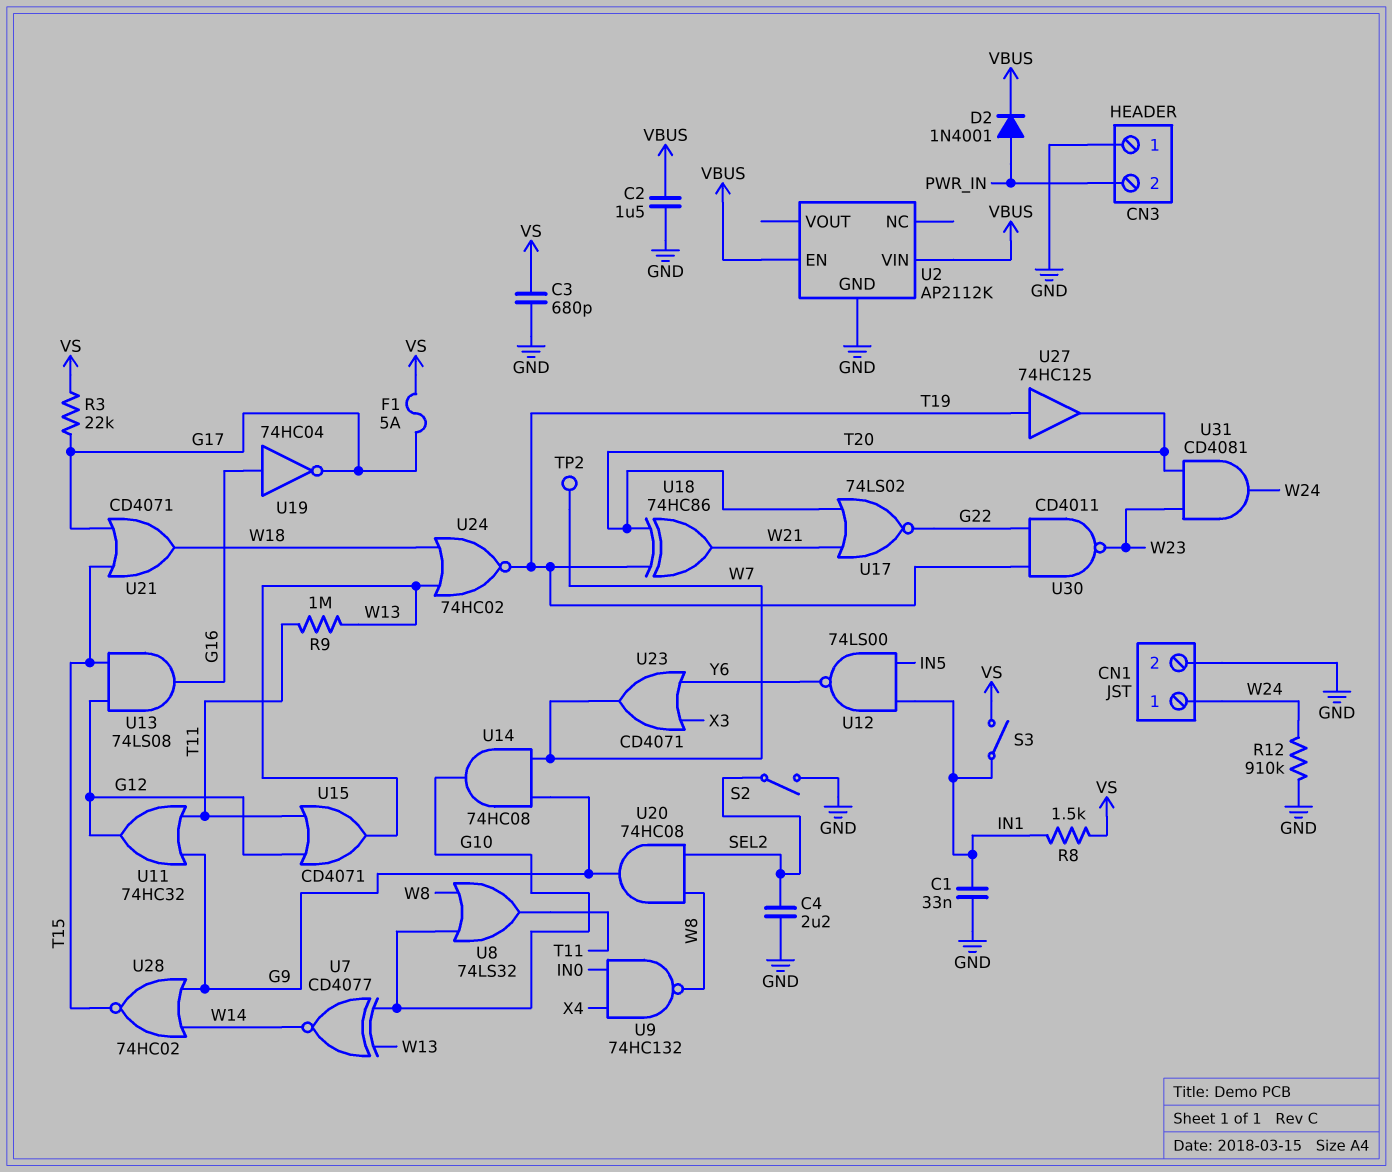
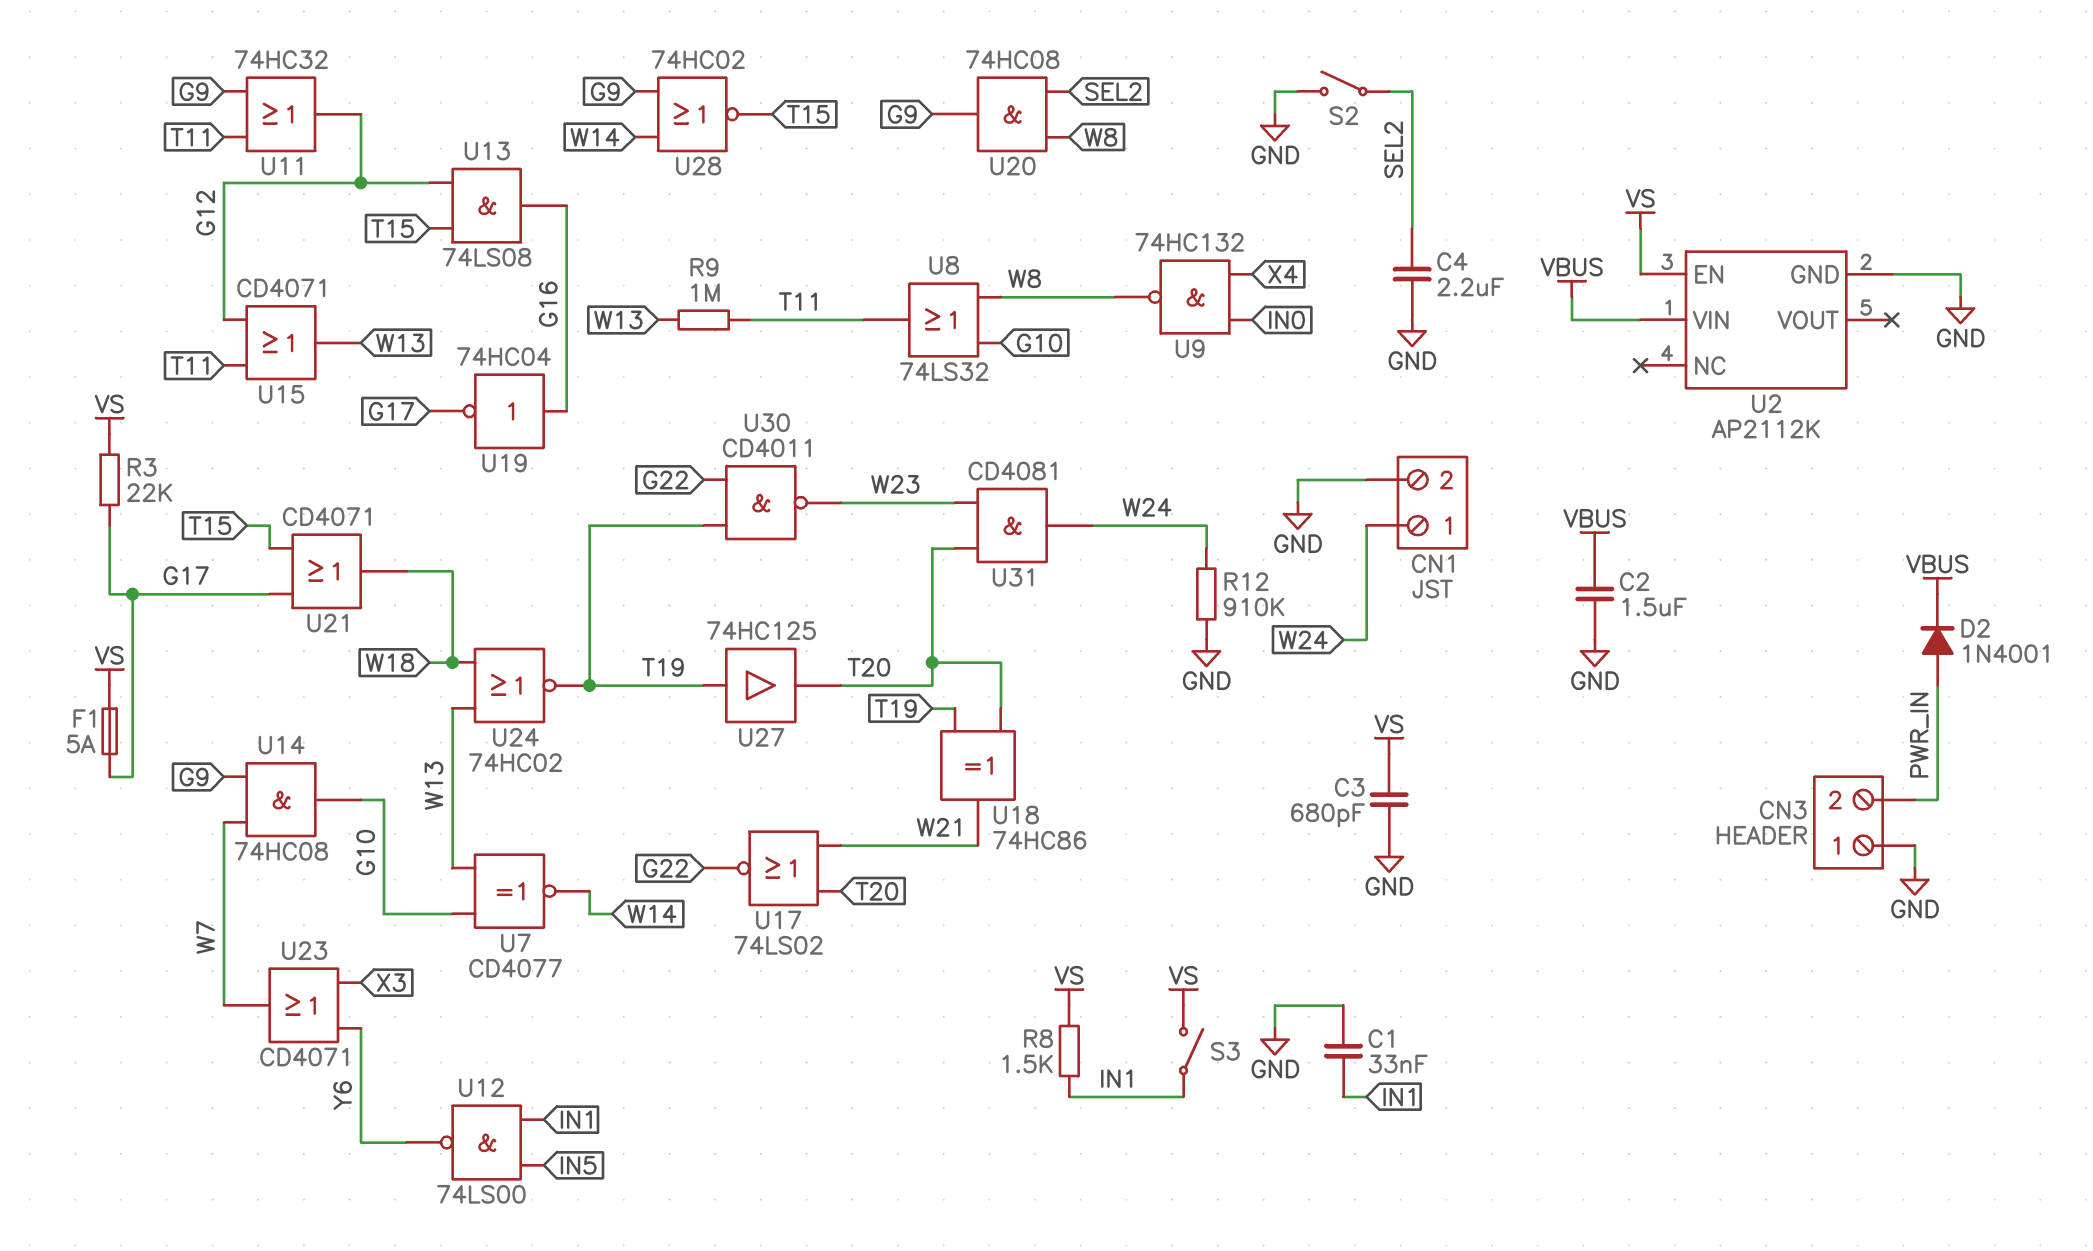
TP2: test point (W7) -> none
U2 pin EN: VBUS -> VS

